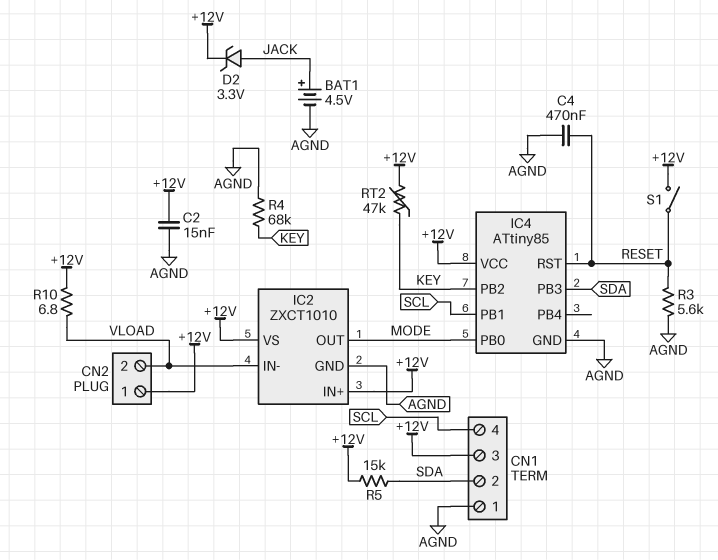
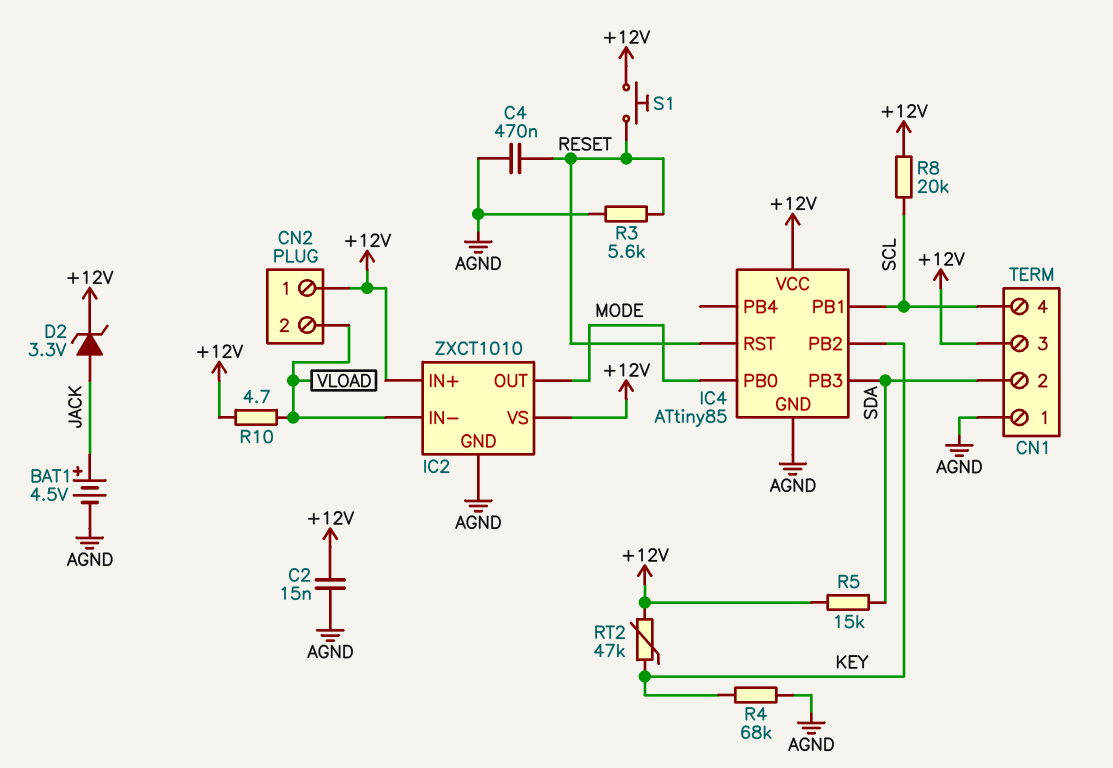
R8: none -> 20k (+12V, SCL)
R10: 6.8 (+12V, VLOAD) -> 4.7 (+12V, VLOAD)
S1: switch (+12V, RESET) -> button (+12V, RESET)

